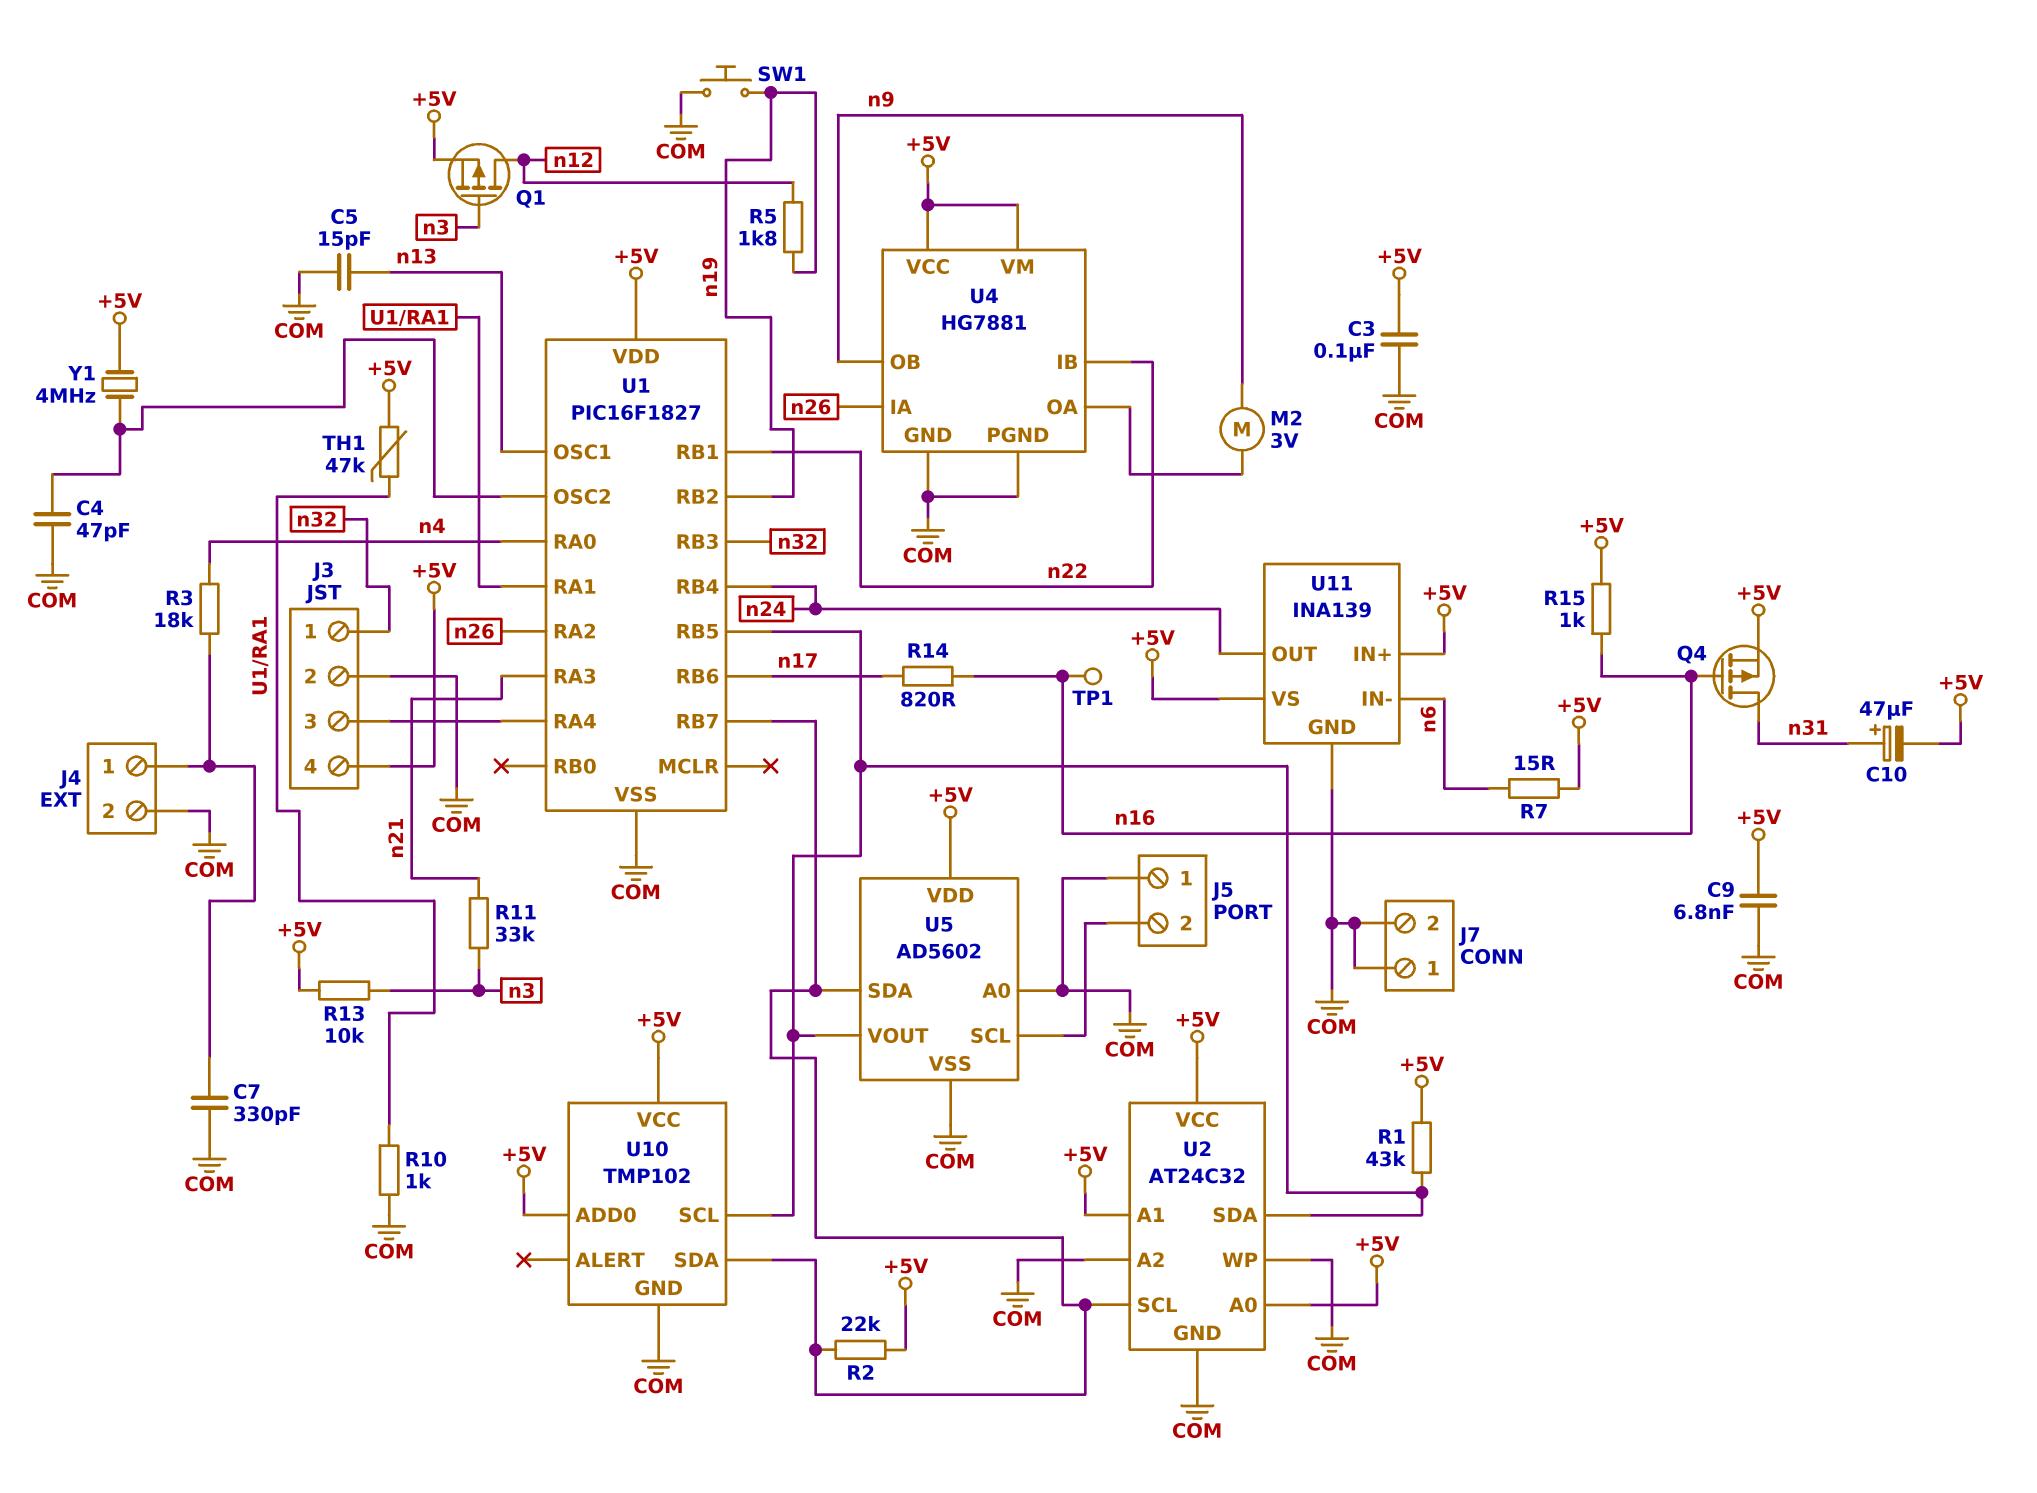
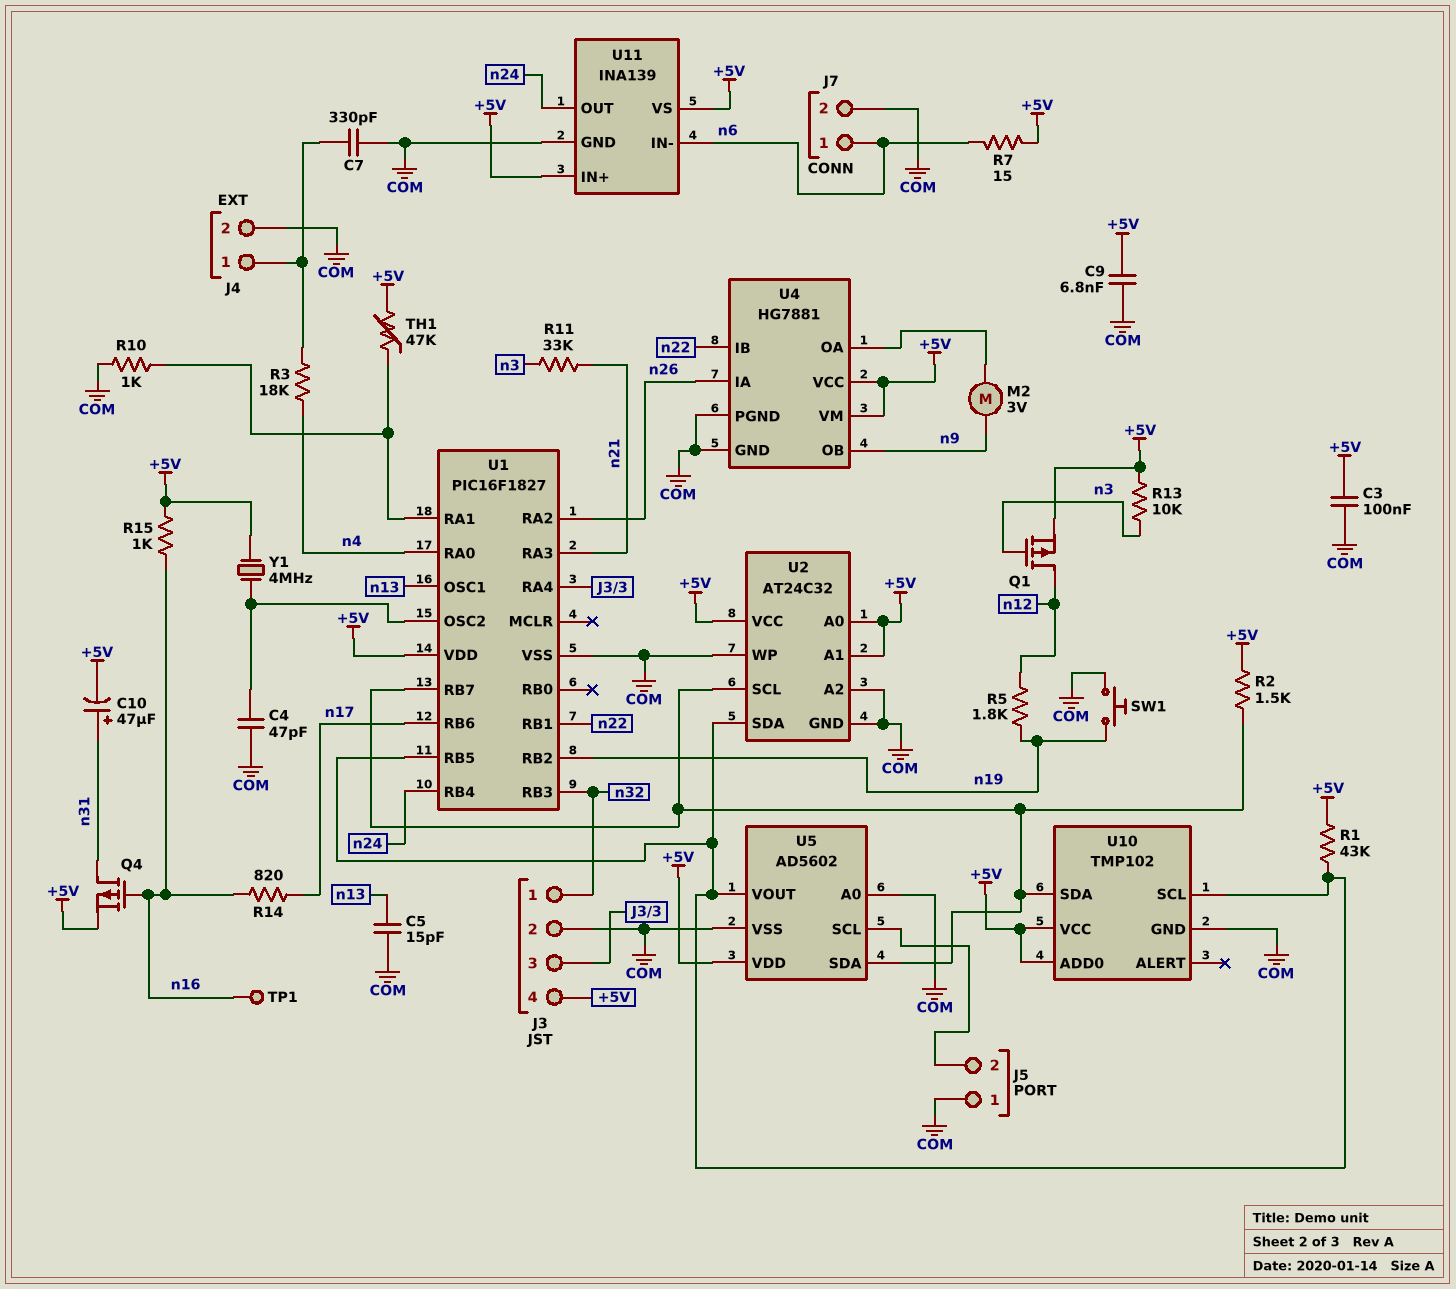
J7 pin 1: COM -> n6
R2: 22k (+5V, U1/RB7) -> 1.5k (+5V, U1/RB7)

